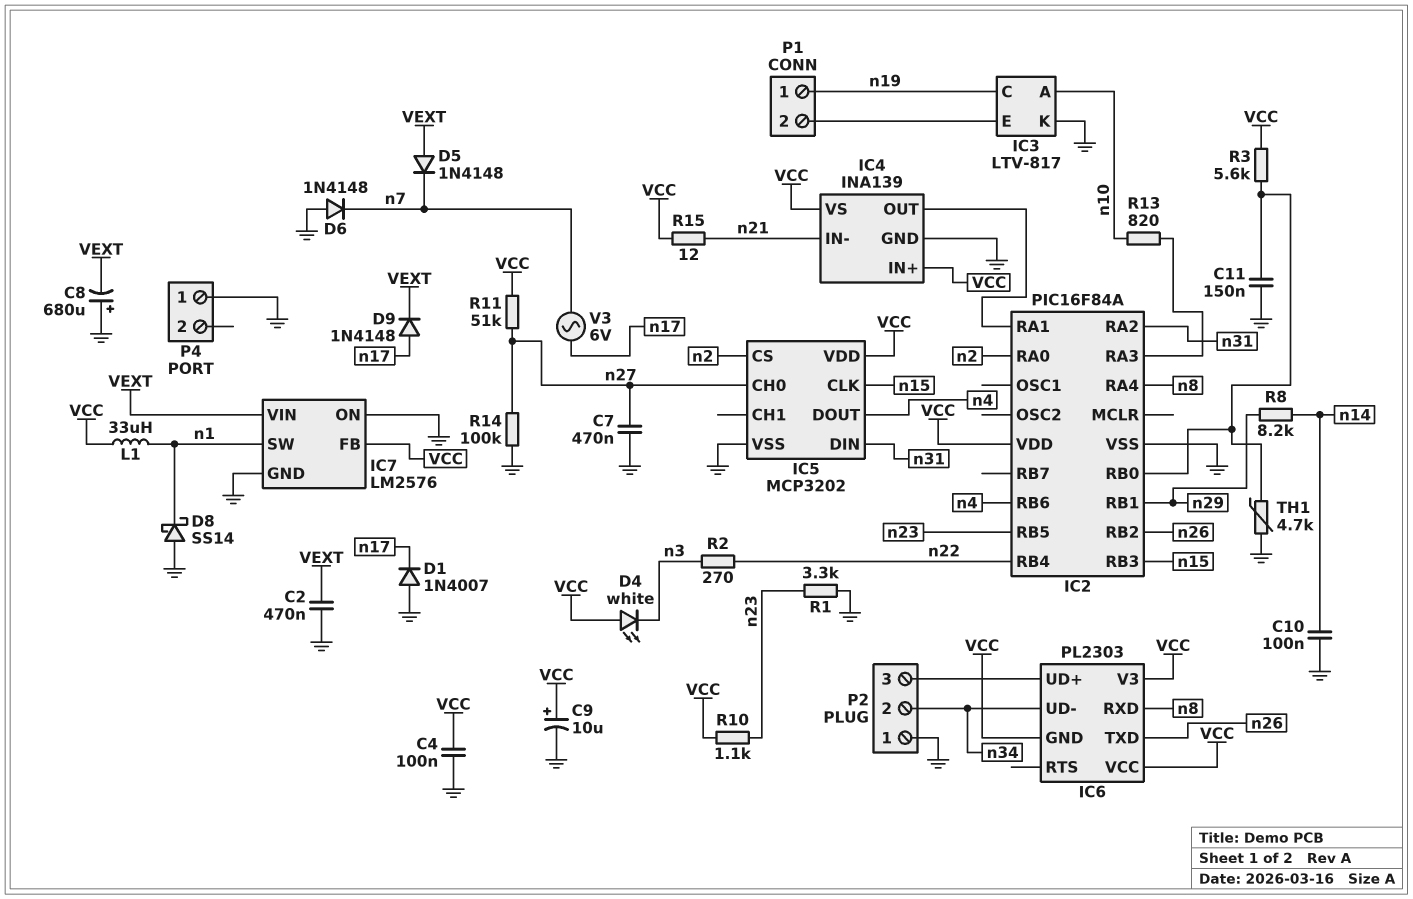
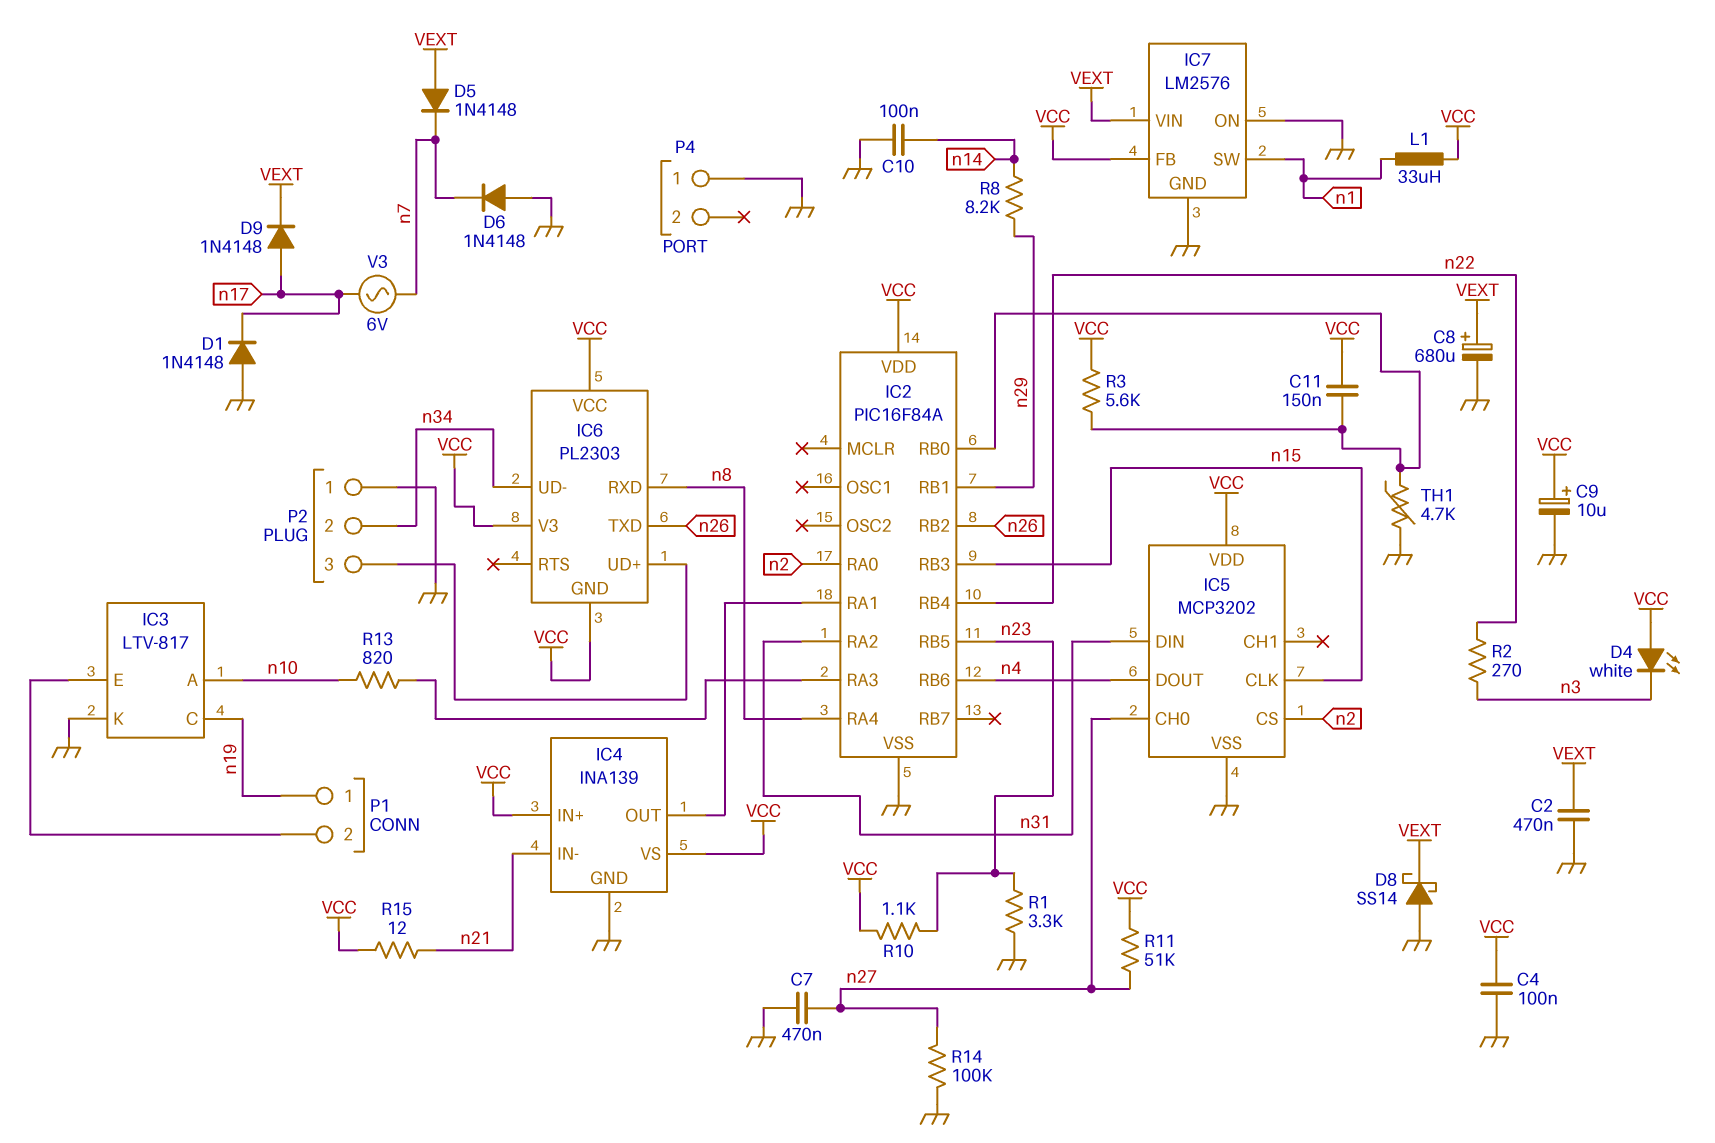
C8: 680uF (plus GND, minus VEXT) -> 680uF (plus VEXT, minus GND)
C11: 150nF (GND, IC2/RB0) -> 150nF (IC2/RB0, VCC)
D1: diode 1N4007 (A GND, K n17) -> diode 1N4148 (A GND, K n17)
D8: schottky SS14 (A GND, K n1) -> schottky SS14 (A GND, K VEXT)

